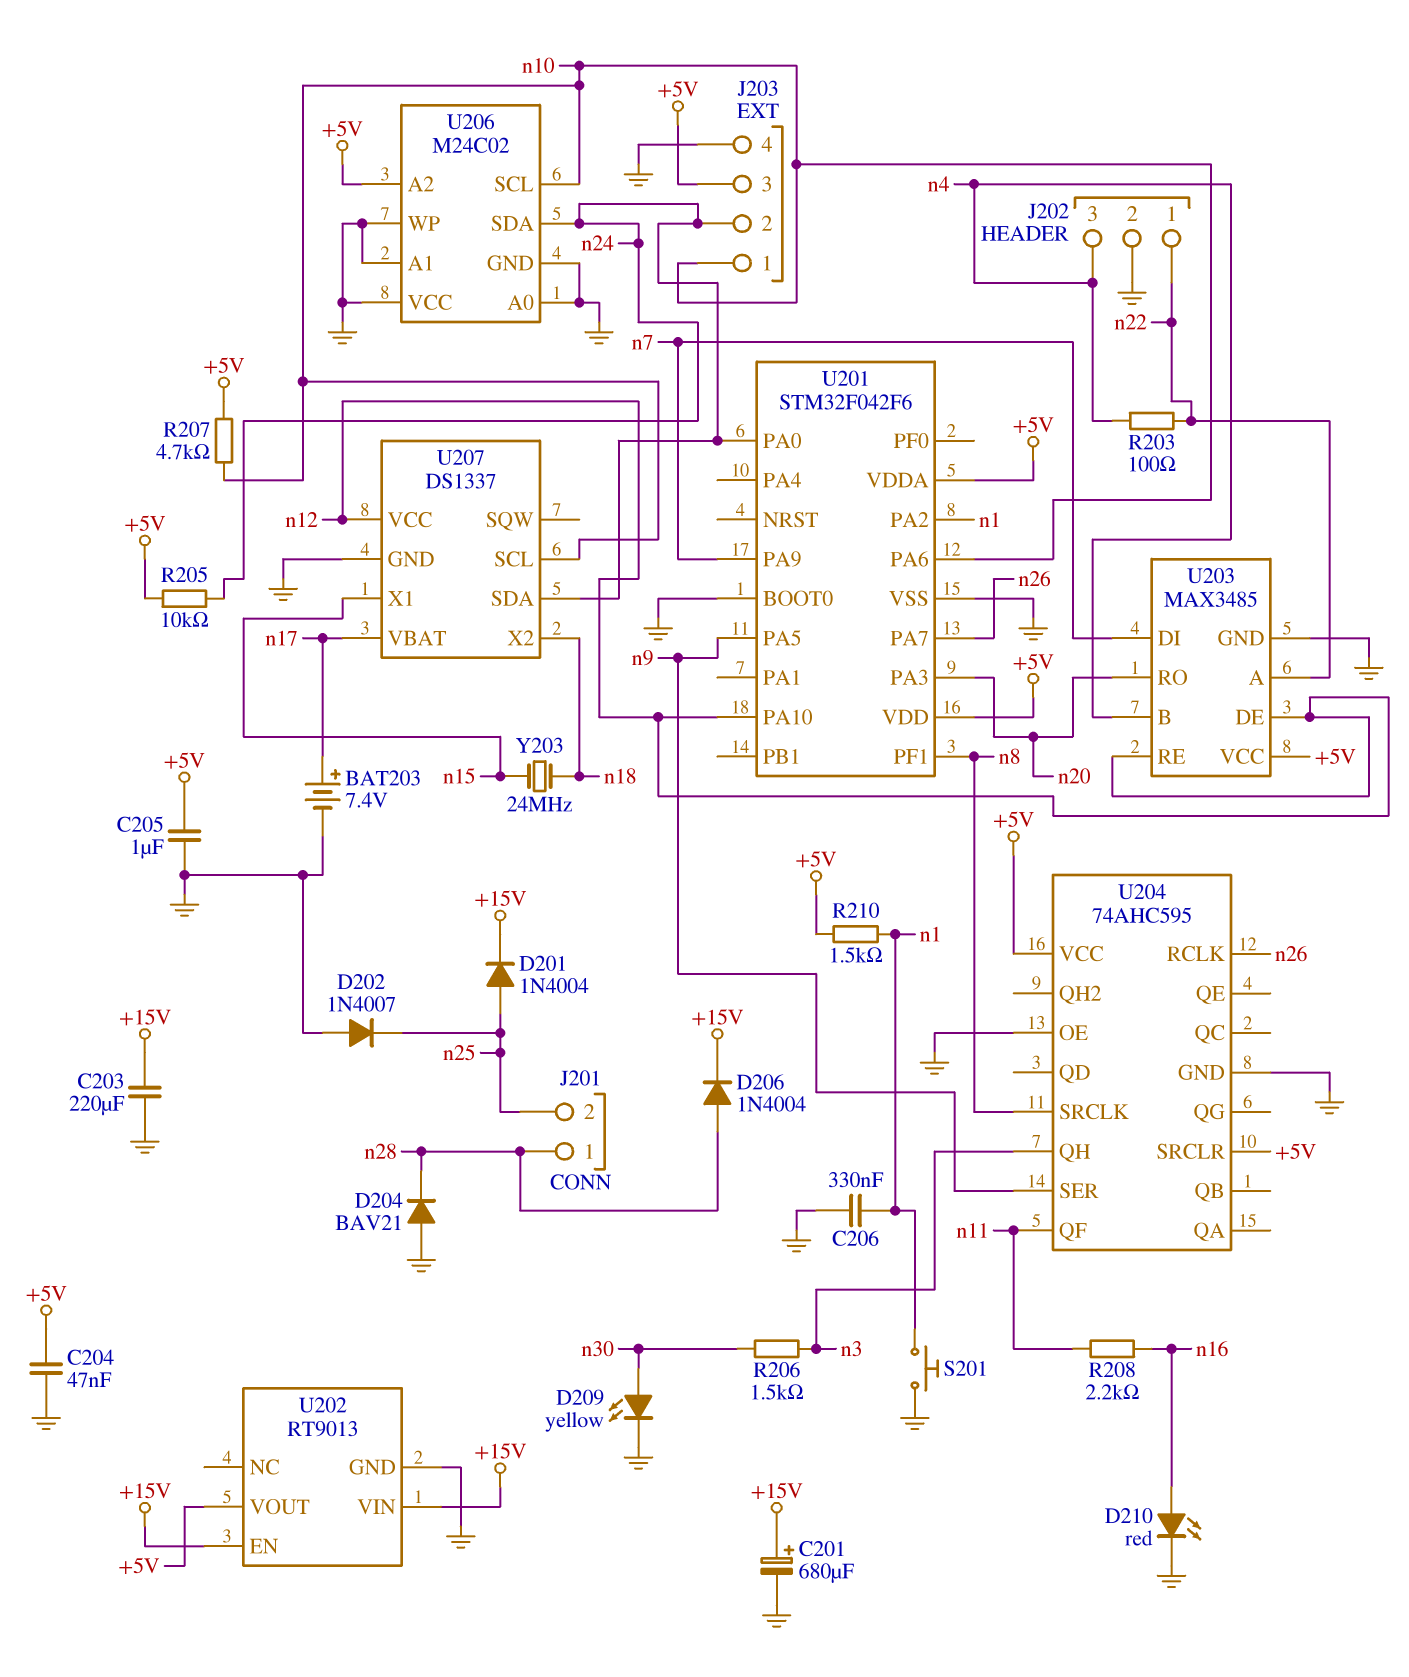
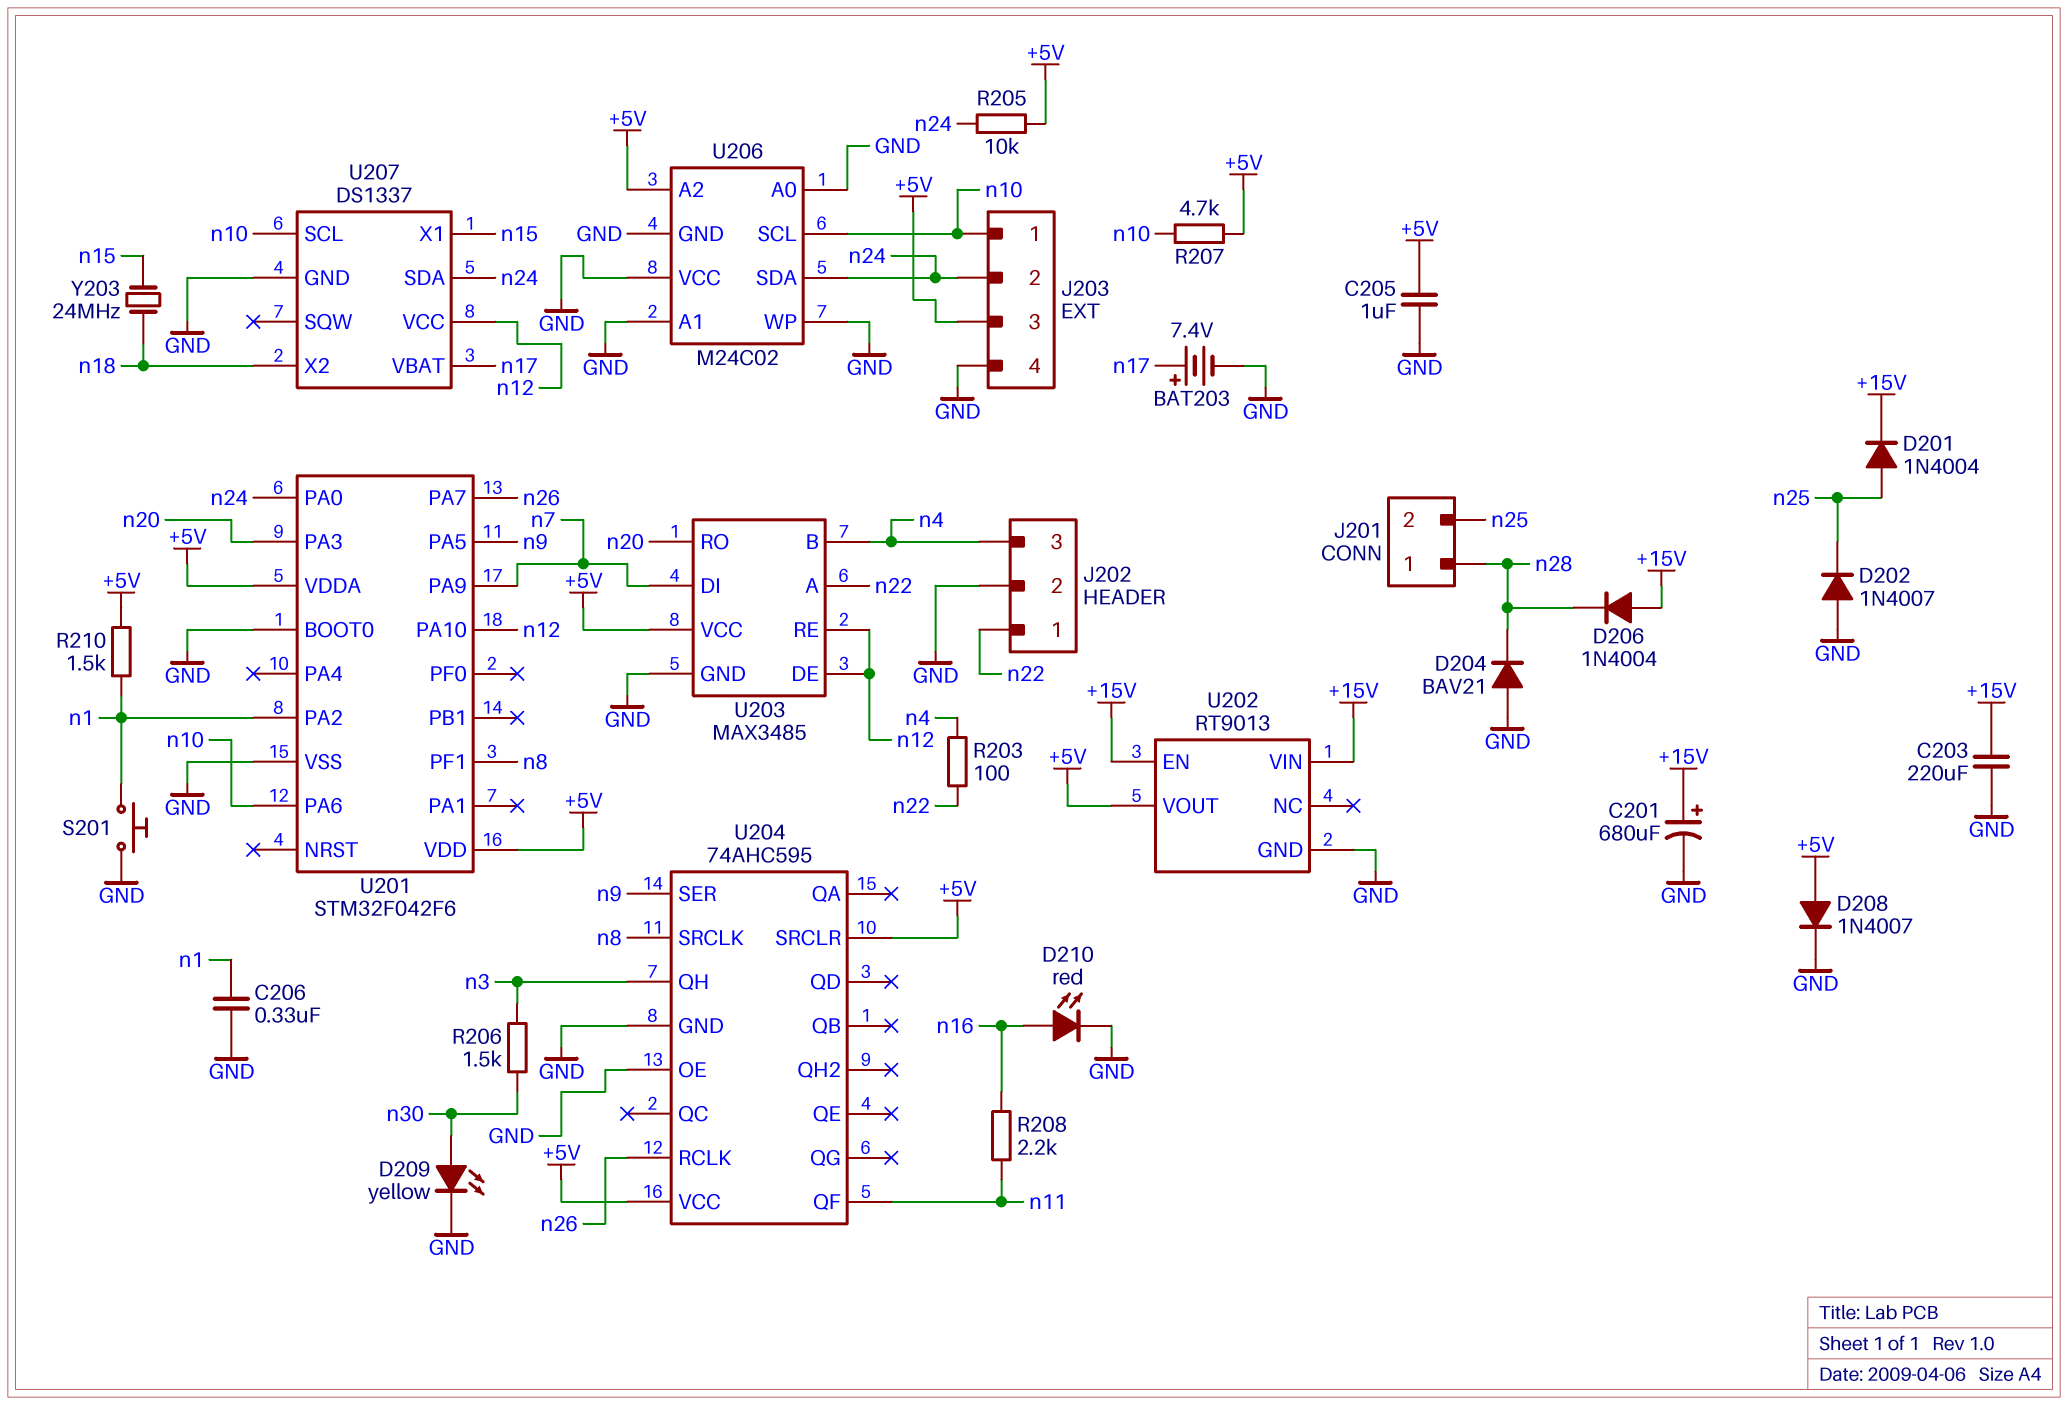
C204: 47nF (+5V, GND) -> none
D206: diode 1N4004 (A n28, K +15V) -> diode 1N4004 (A +15V, K n28)
D208: none -> diode 1N4007 (A +5V, K GND)

